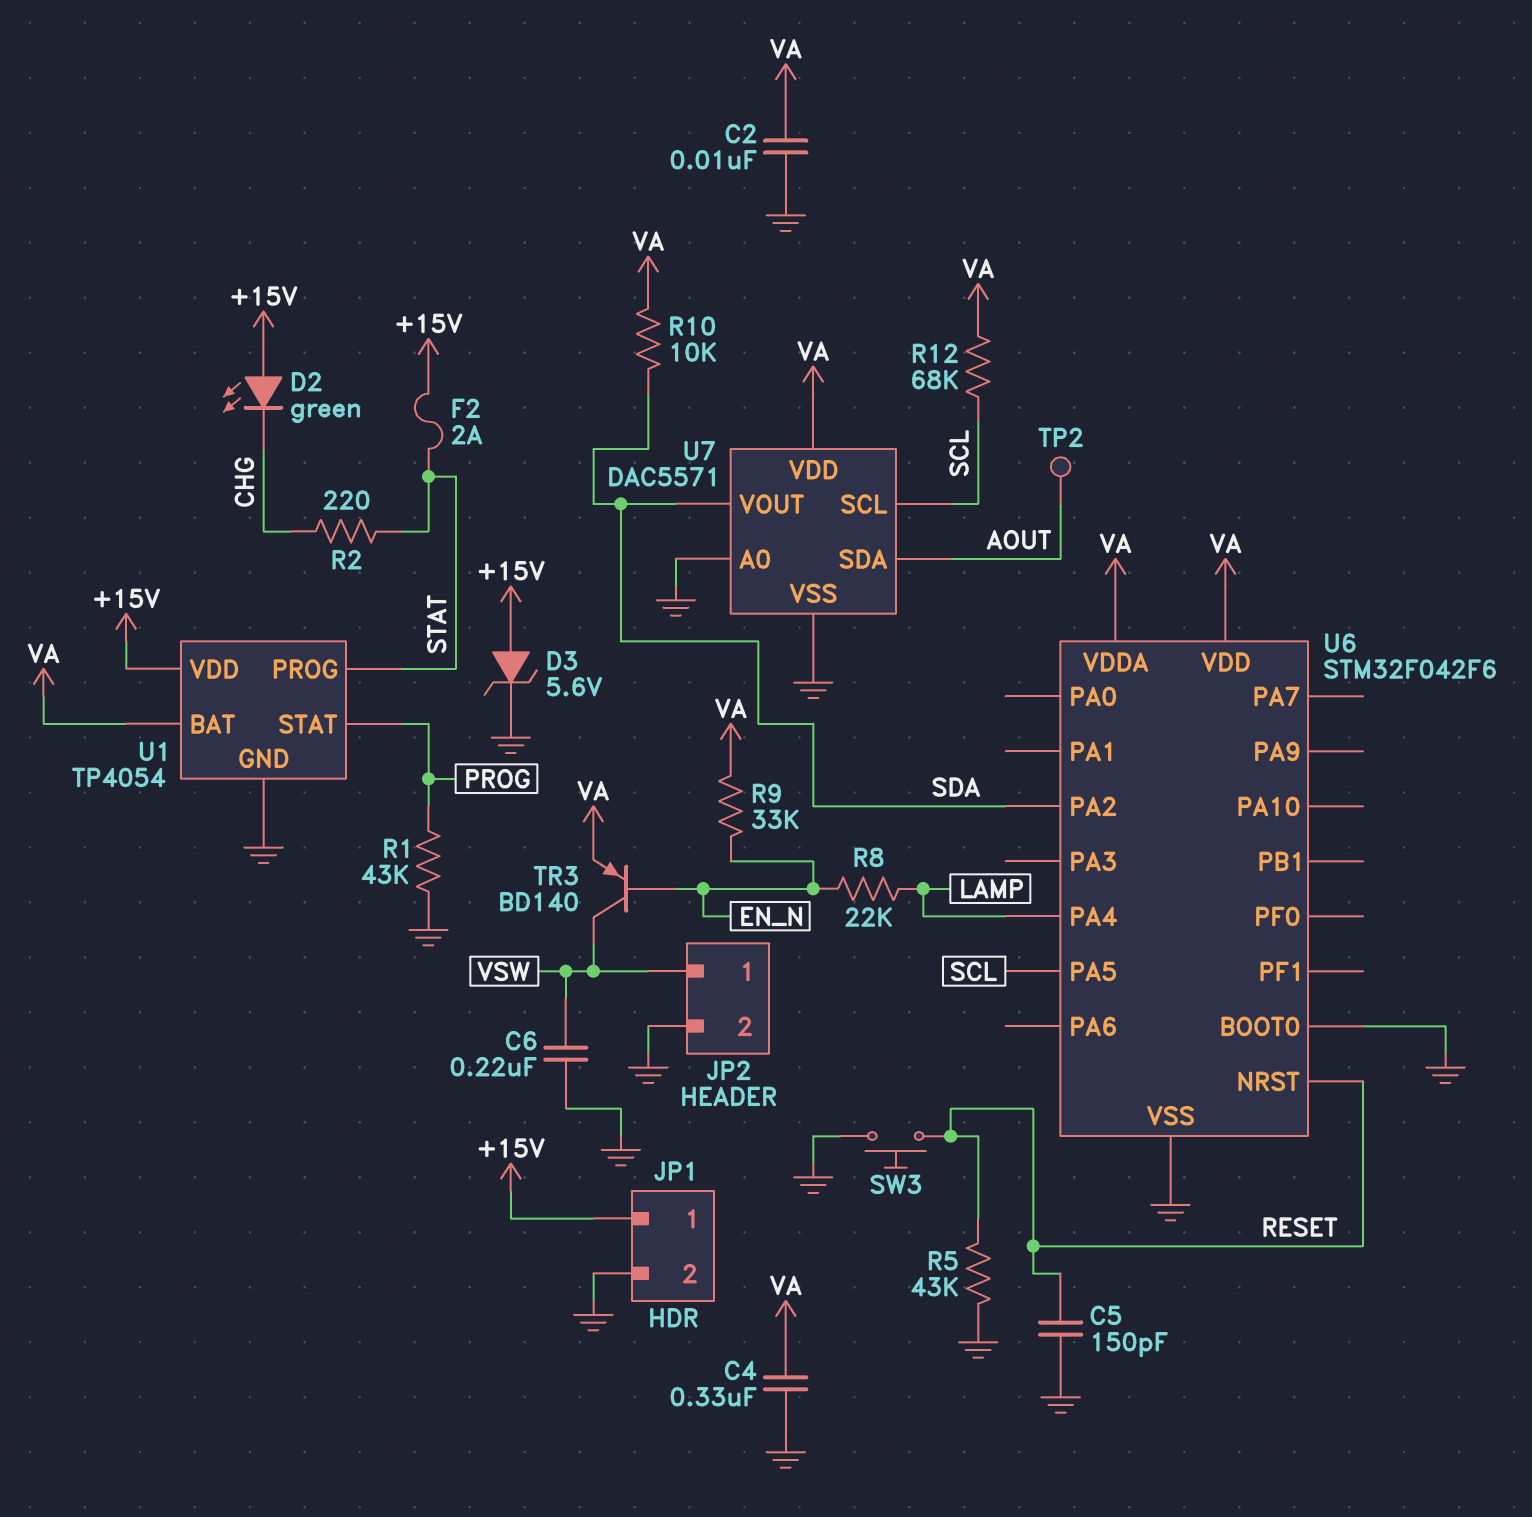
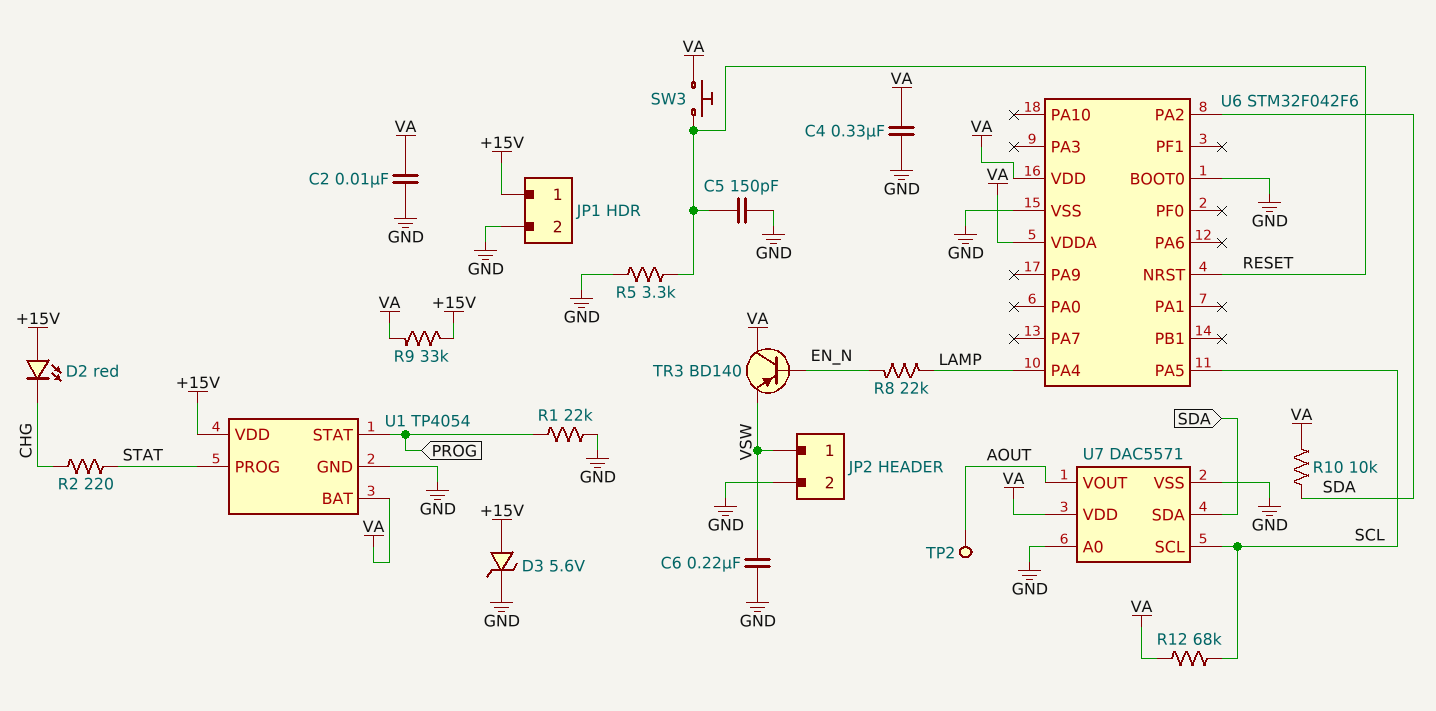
D2: LED green (A +15V, K CHG) -> LED red (A +15V, K CHG)
F2: 2A (+15V, STAT) -> none
R1: 43k (GND, PROG) -> 22k (GND, PROG)
R5: 43k (GND, RESET) -> 3.3k (GND, RESET)
R9: 33k (EN_N, VA) -> 33k (+15V, VA)
SW3: button (GND, RESET) -> button (RESET, VA)
TR3: PNP BD140 (B EN_N, C VSW, E VA) -> PNP BD140 (B EN_N, C VA, E VSW)
U7 pin SDA: AOUT -> SDA
U7 pin VOUT: SDA -> AOUT

